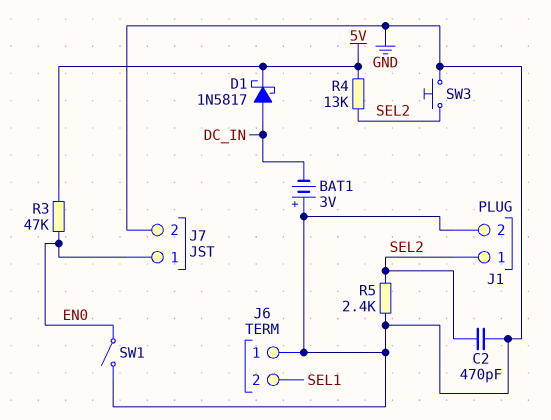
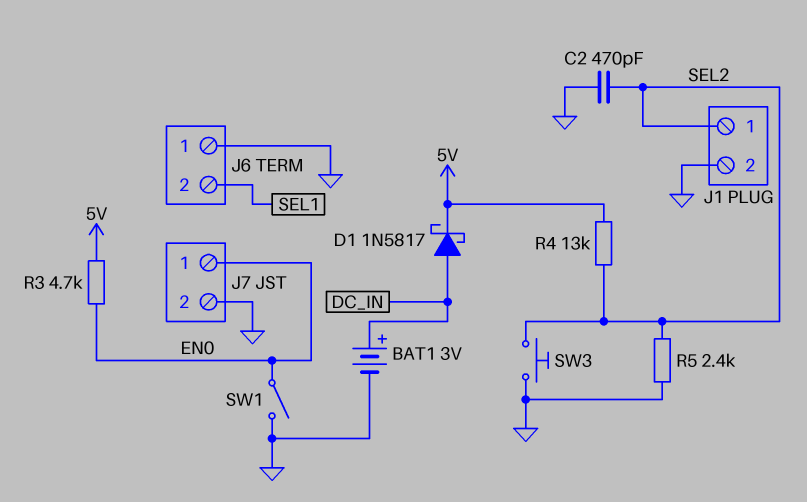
BAT1: 3V (plus GND, minus DC_IN) -> 3V (plus DC_IN, minus GND)
R3: 47k (5V, EN0) -> 4.7k (5V, EN0)

